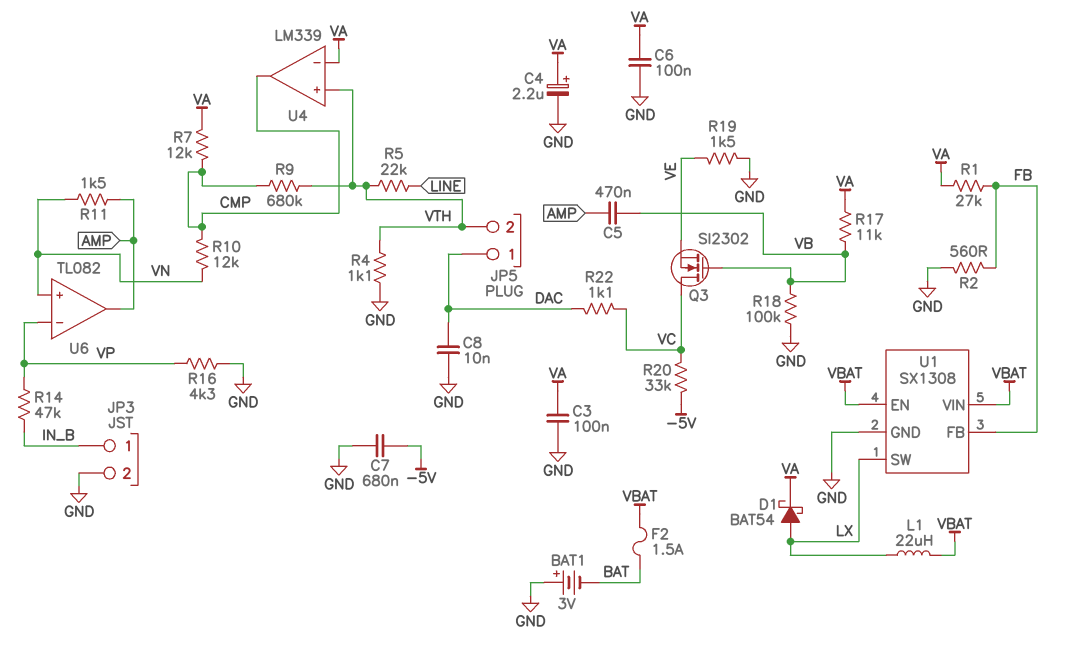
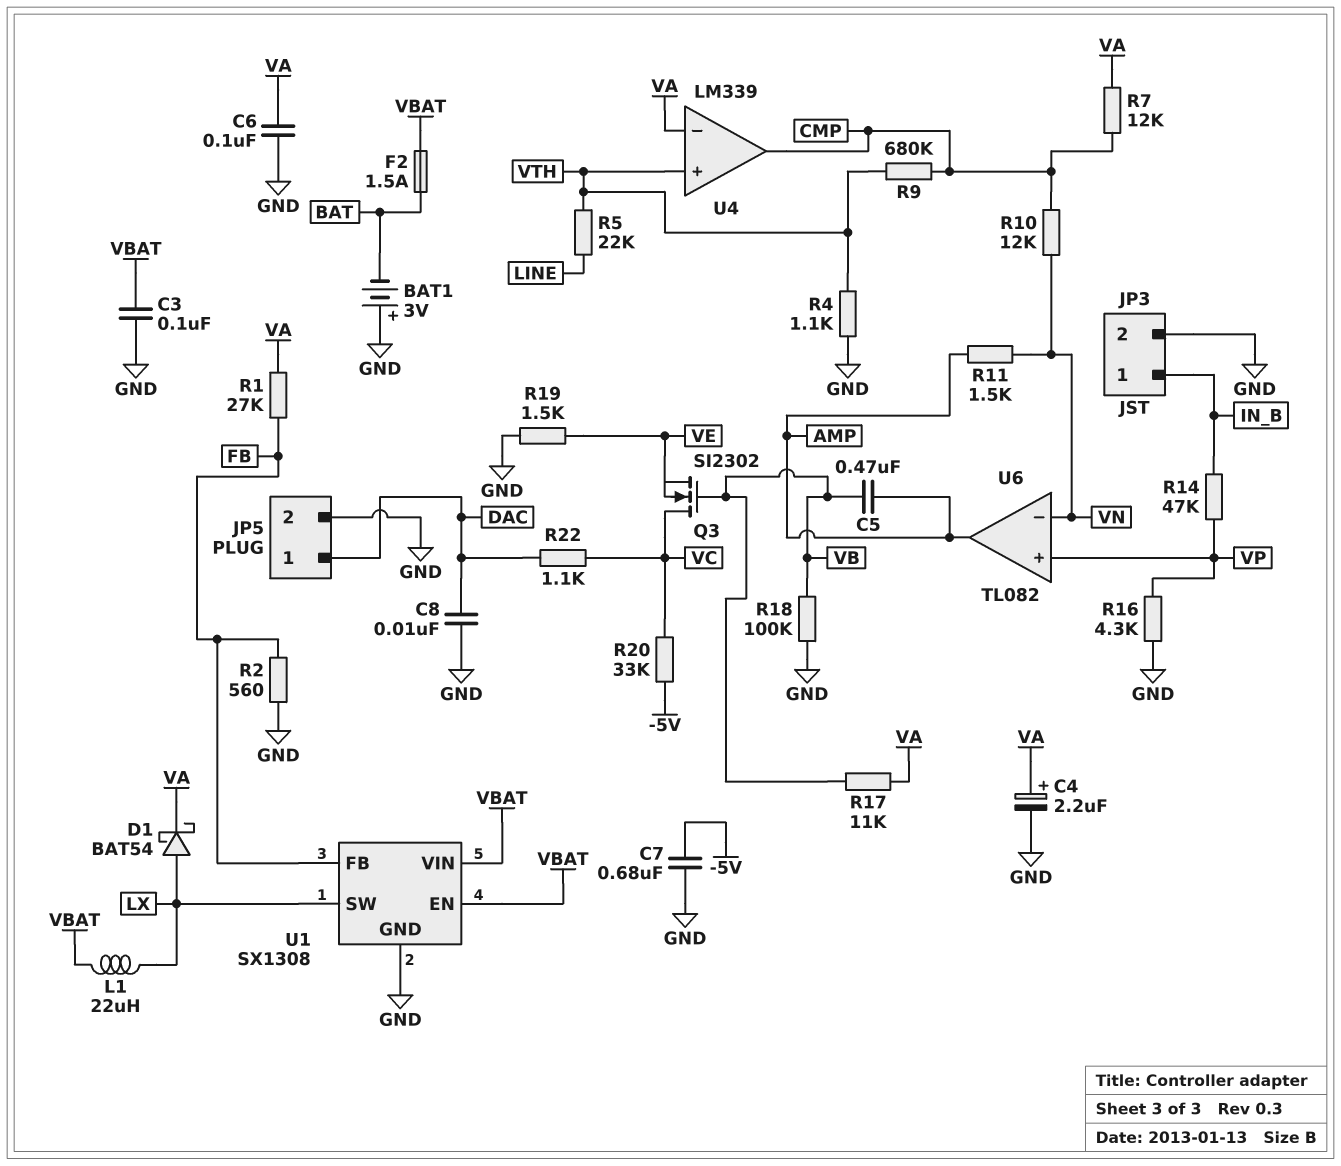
C3: 100nF (GND, VA) -> 100nF (GND, VBAT)
JP5 pin 2: VTH -> GND
U6 pin in+: VN -> VP
U6 pin in-: VP -> VN

